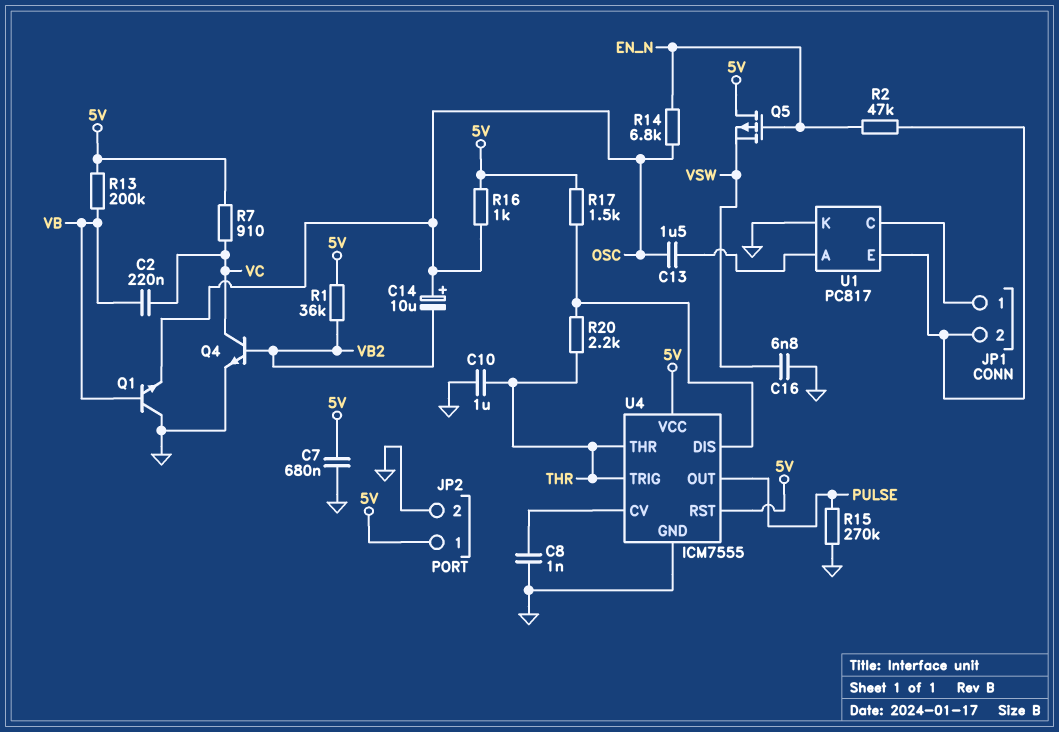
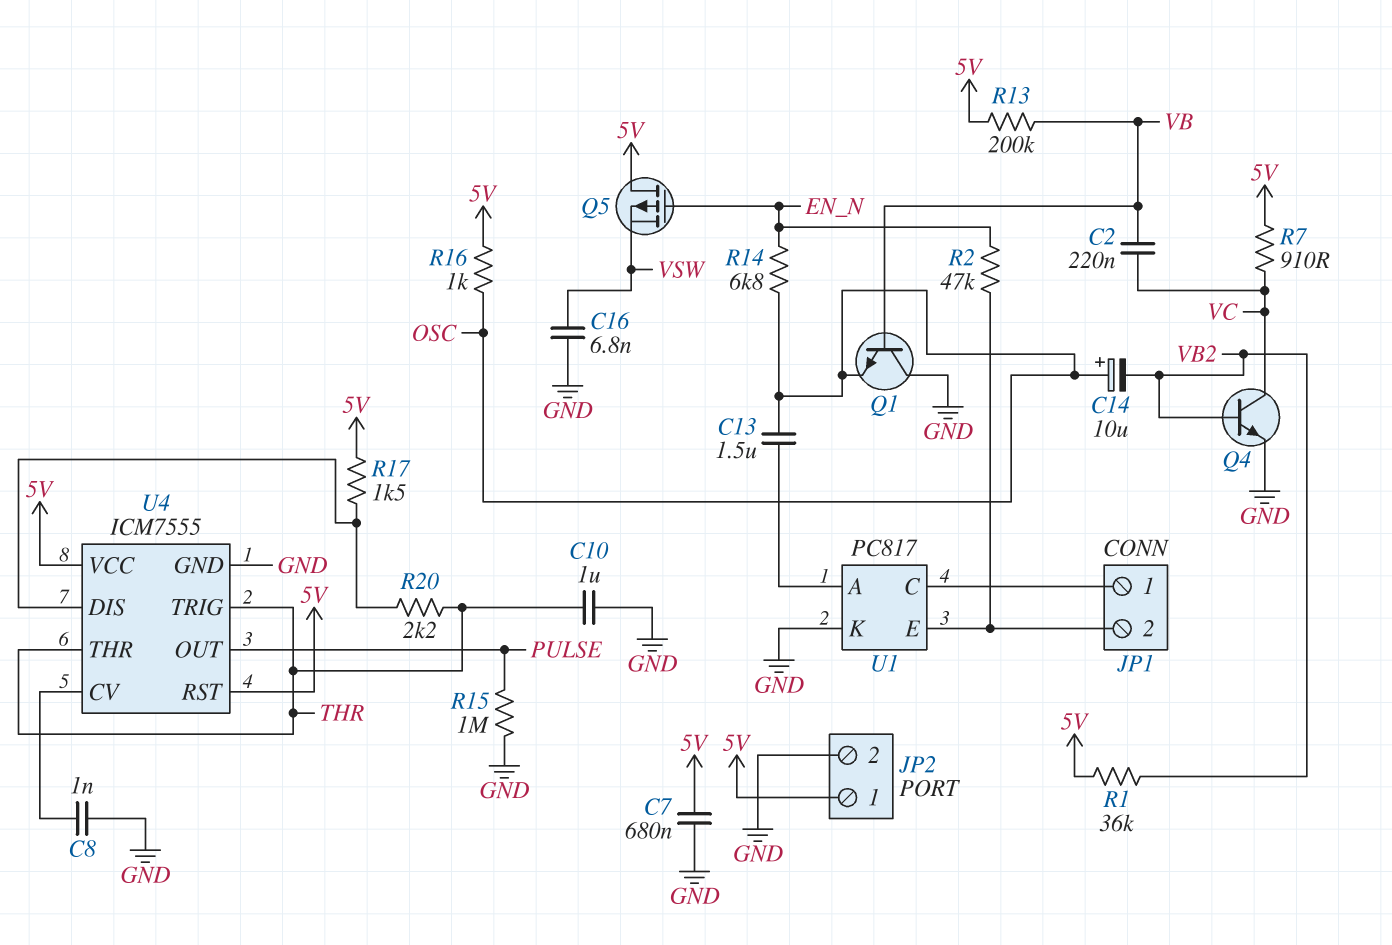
R15: 270k (GND, PULSE) -> 1M (GND, PULSE)

